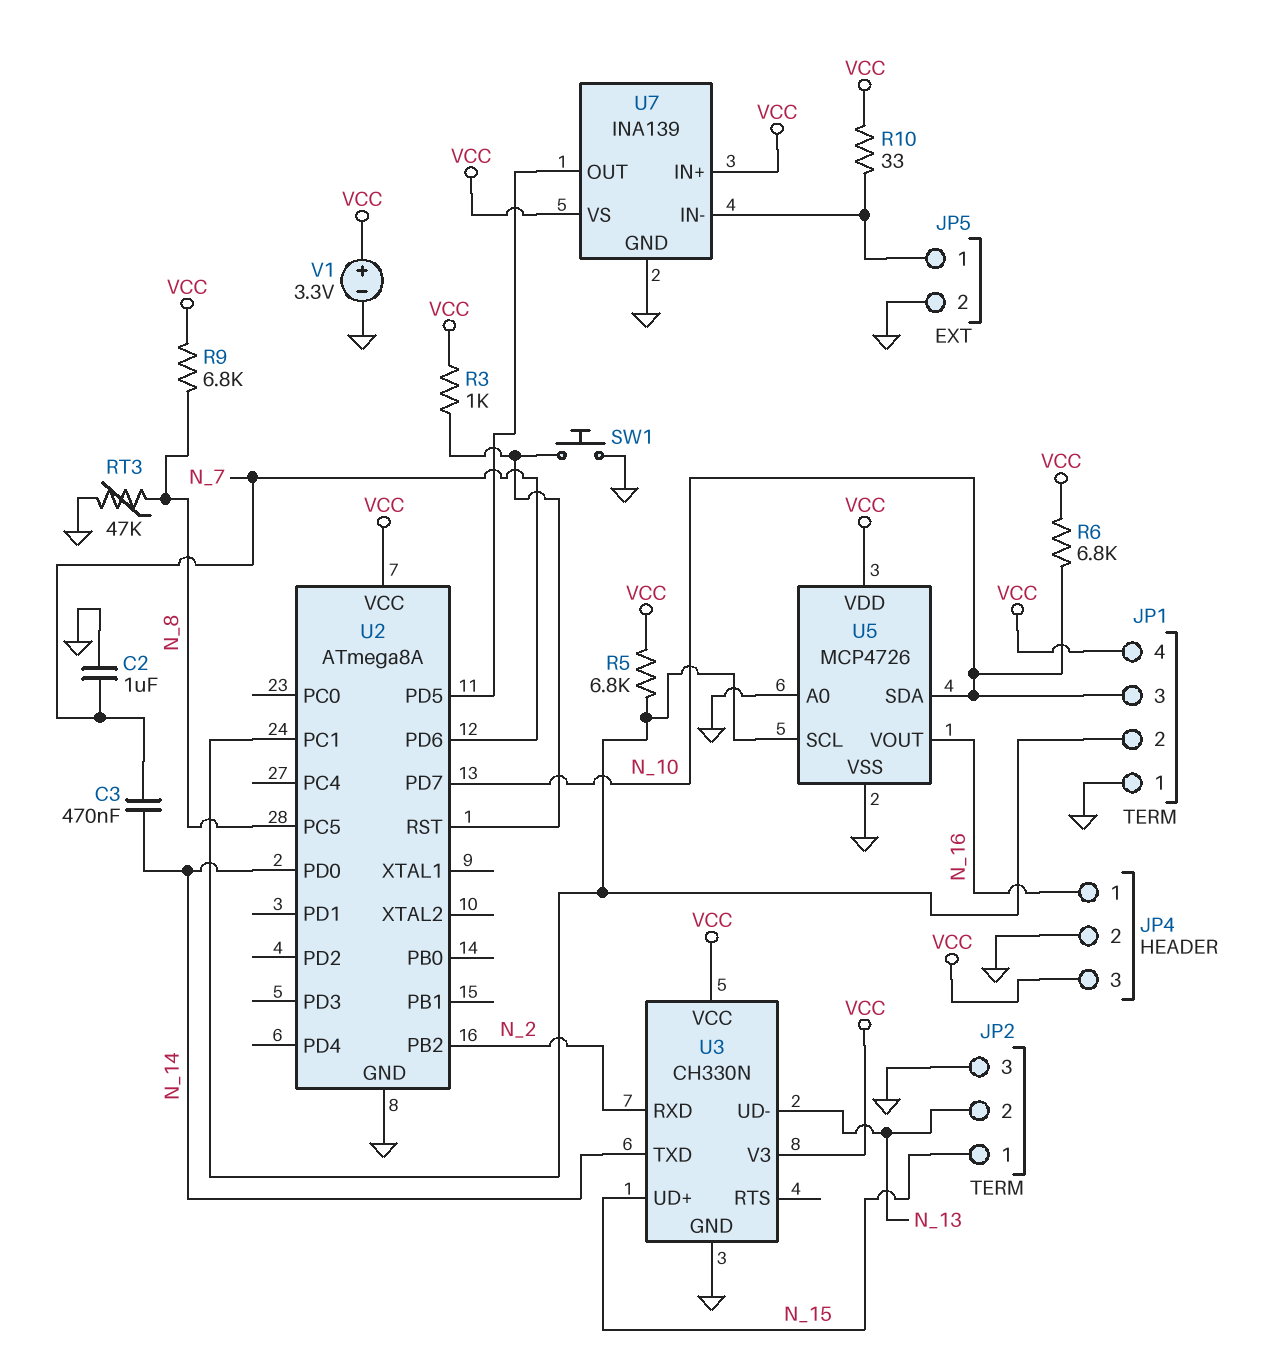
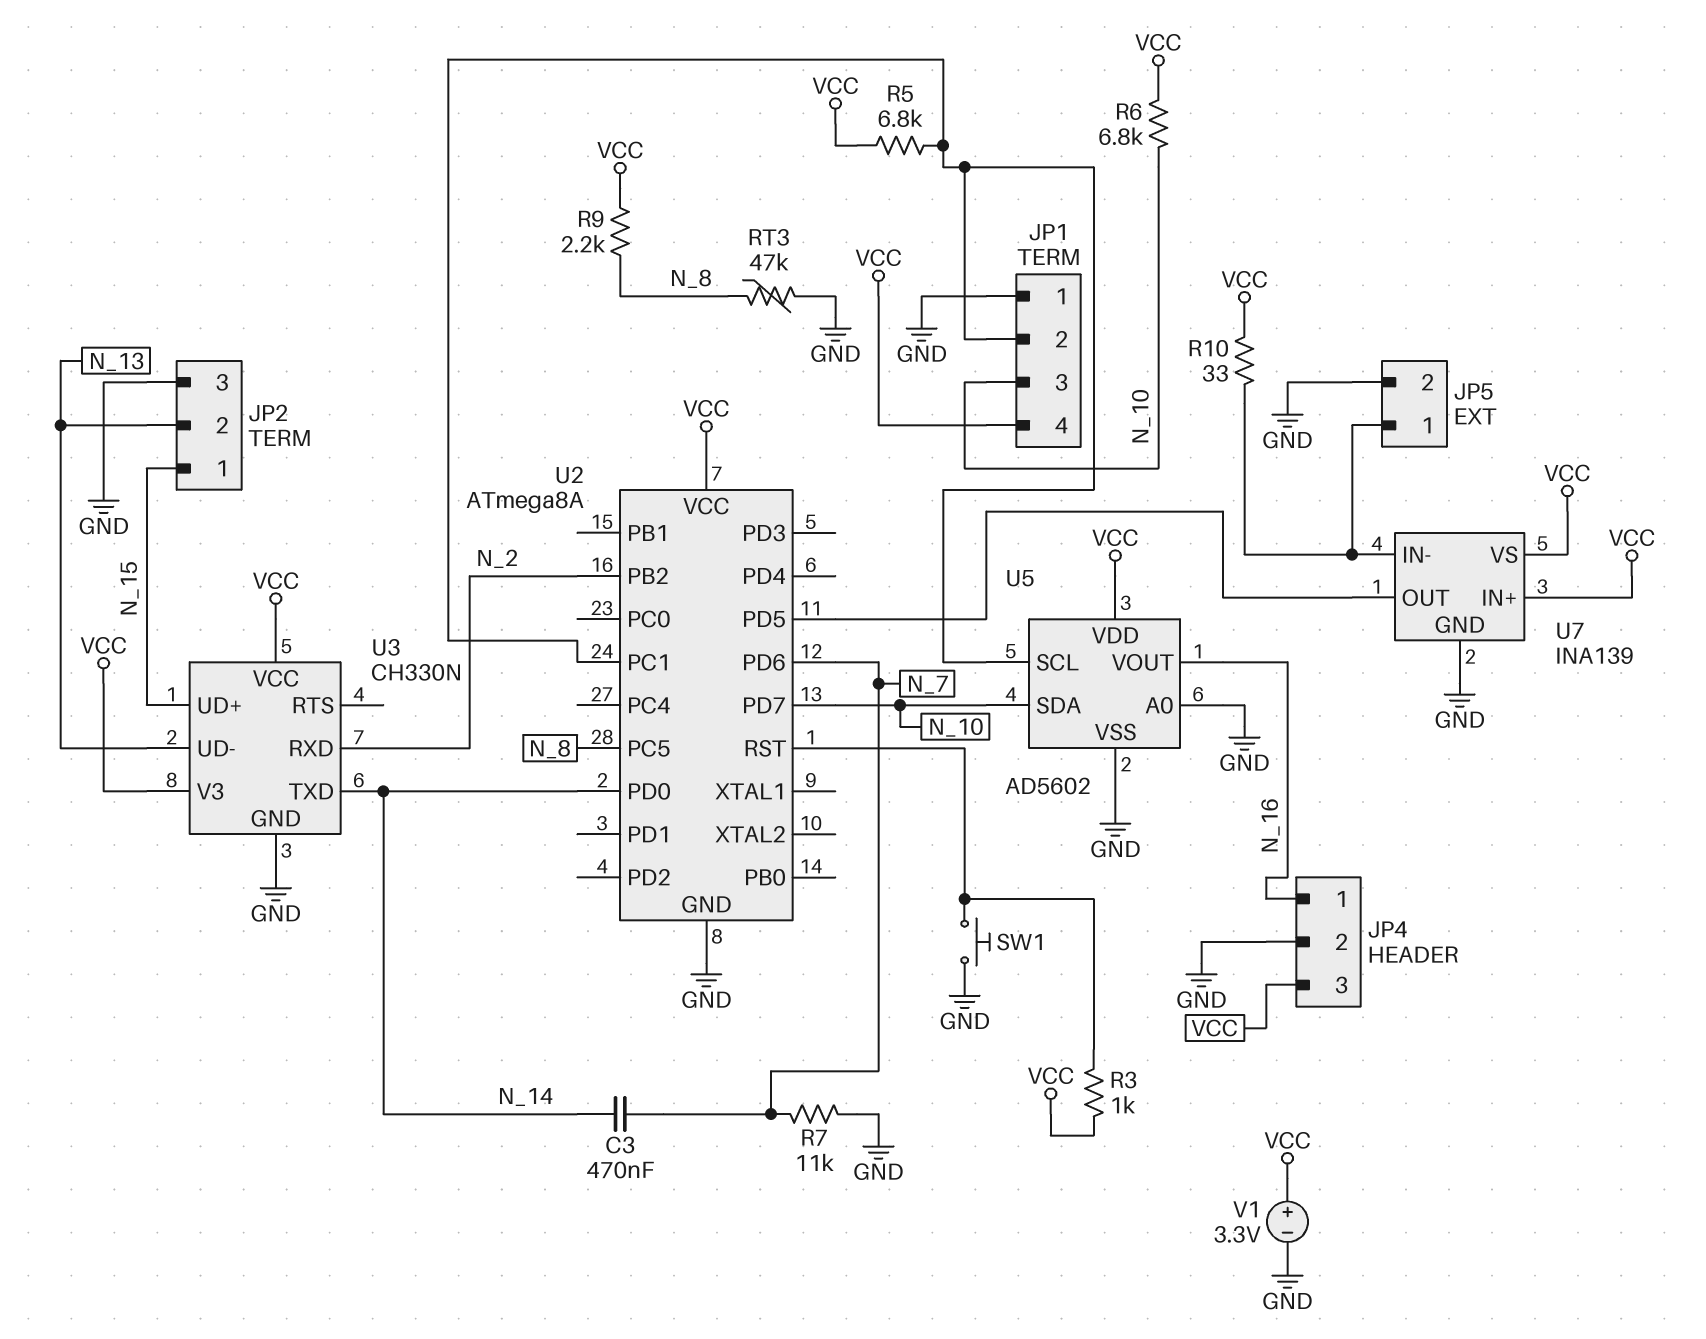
C2: 1uF (GND, N_7) -> none
R7: none -> 11k (GND, N_7)
R9: 6.8k (N_8, VCC) -> 2.2k (N_8, VCC)
U5: MCP4726 -> AD5602

